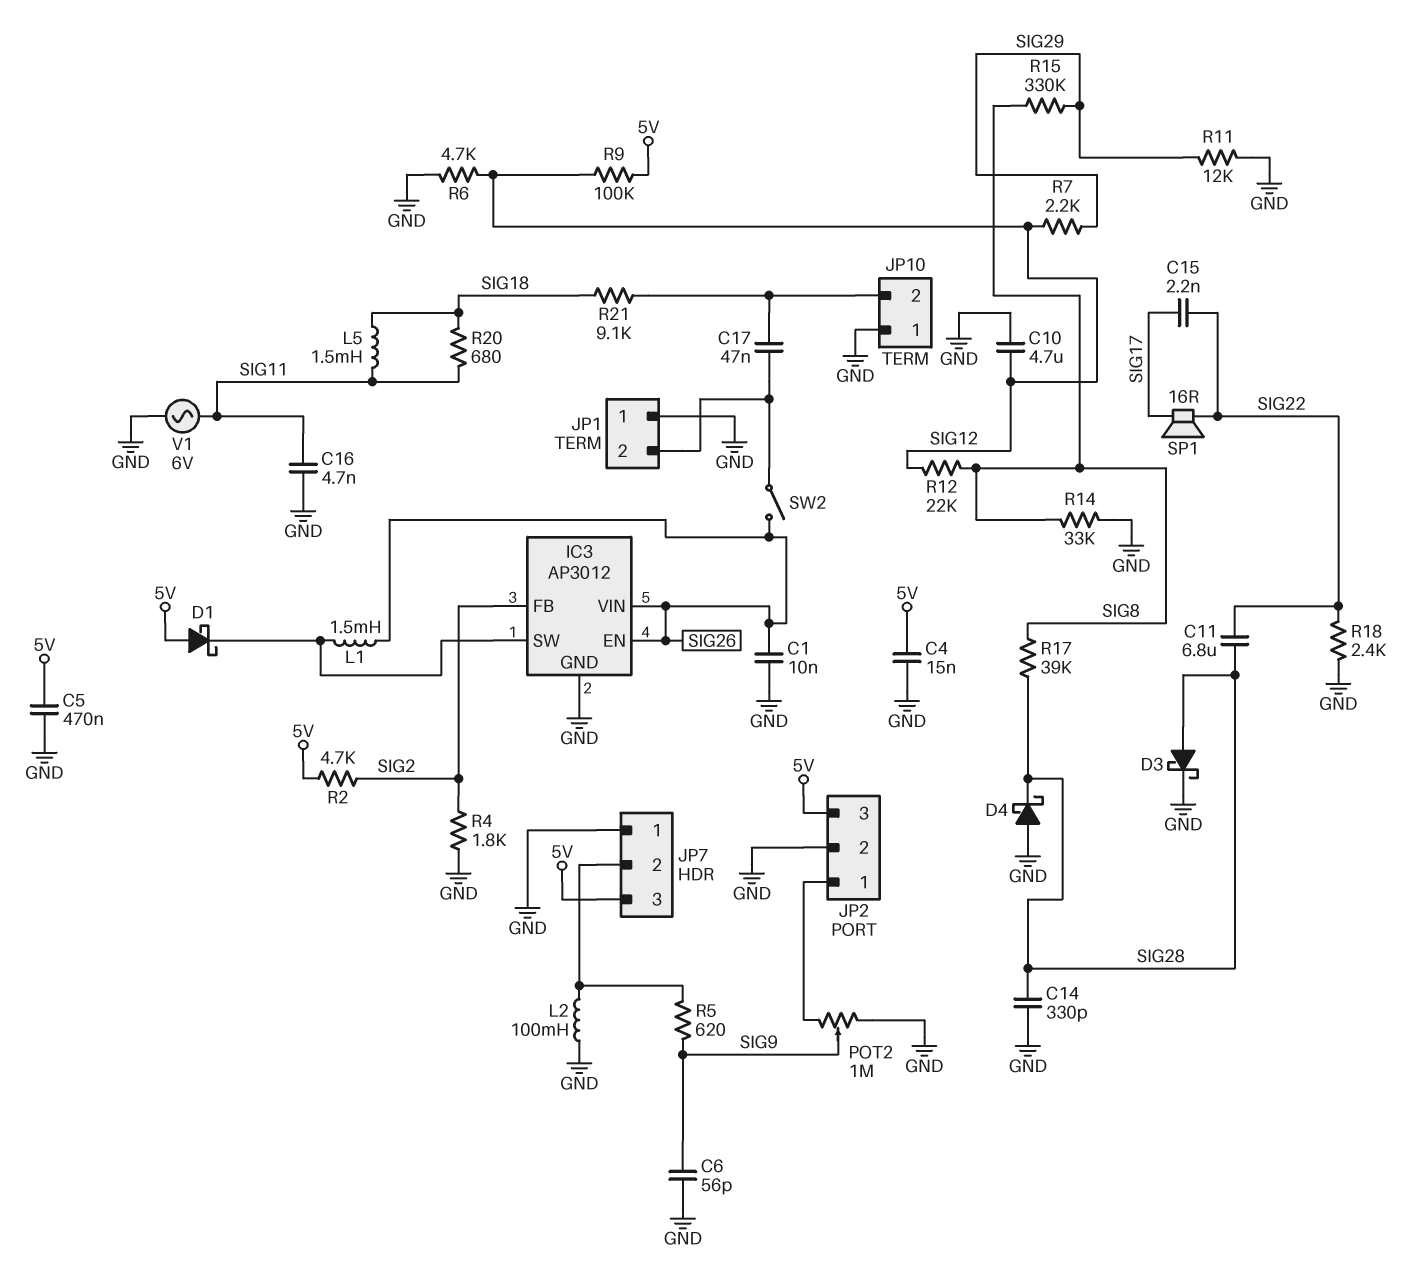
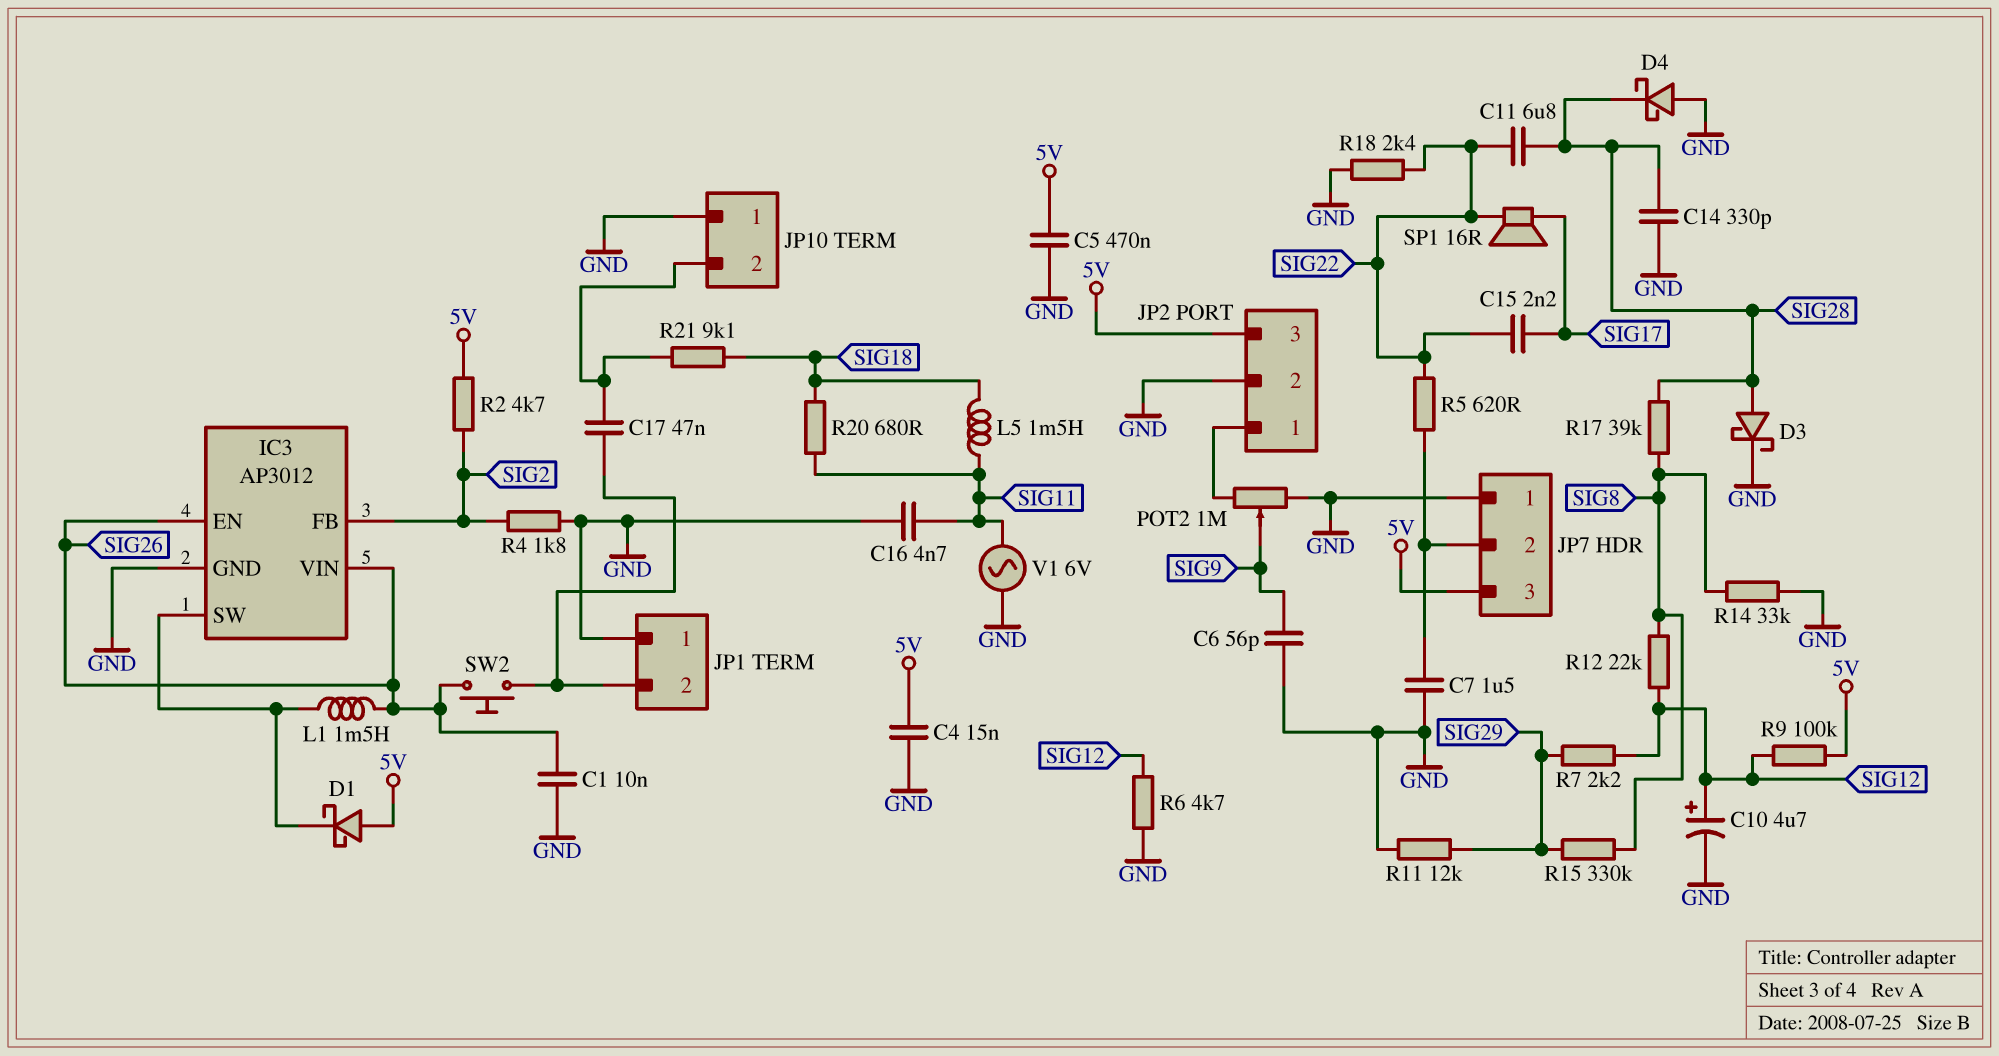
C7: none -> 1.5uF (GND, JP7/2)
C10: 4.7uF (GND, SIG12) -> 4.7uF (plus SIG12, minus GND)
L2: 100mH (GND, JP7/2) -> none
R5: 620 (JP7/2, SIG9) -> 620 (JP7/2, SIG22)
SW2: switch (JP1/2, SIG26) -> button (JP1/2, SIG26)

